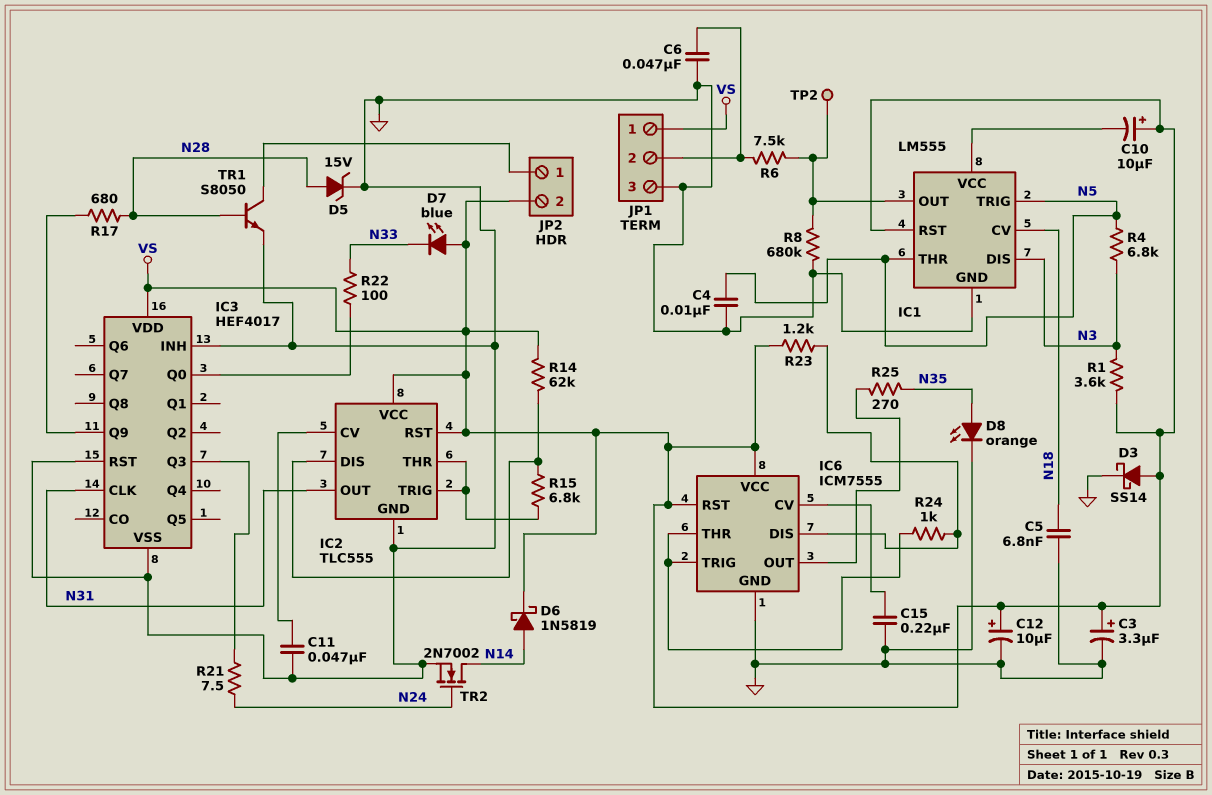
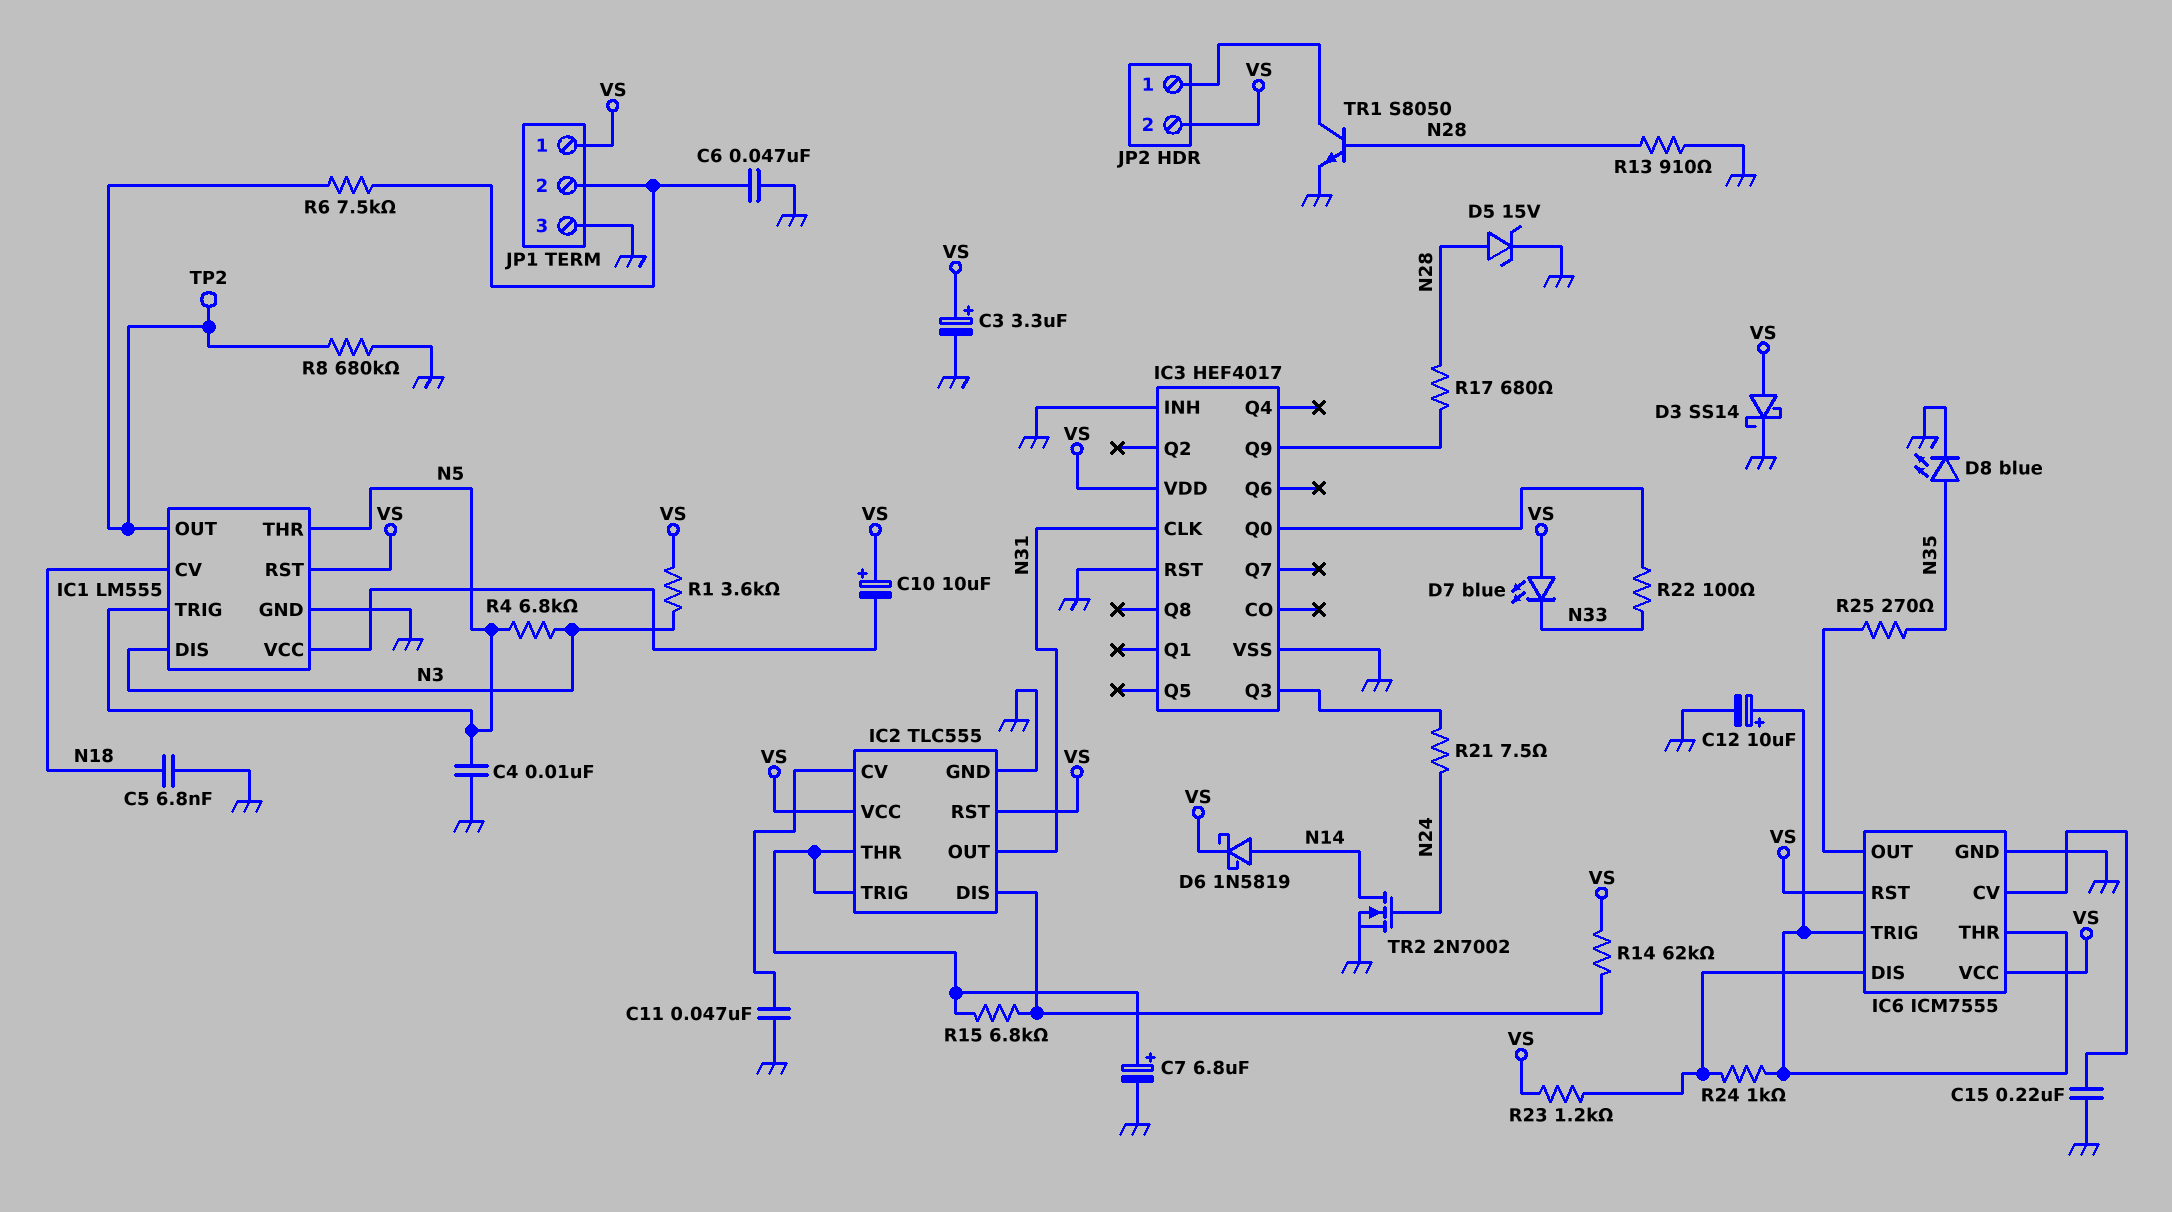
C7: none -> 6.8uF (plus IC2/THR, minus GND)
C12: 10uF (plus VS, minus GND) -> 10uF (plus IC6/THR, minus GND)
D8: LED orange (A N35, K GND) -> LED blue (A N35, K GND)
R13: none -> 910 (GND, N28)

